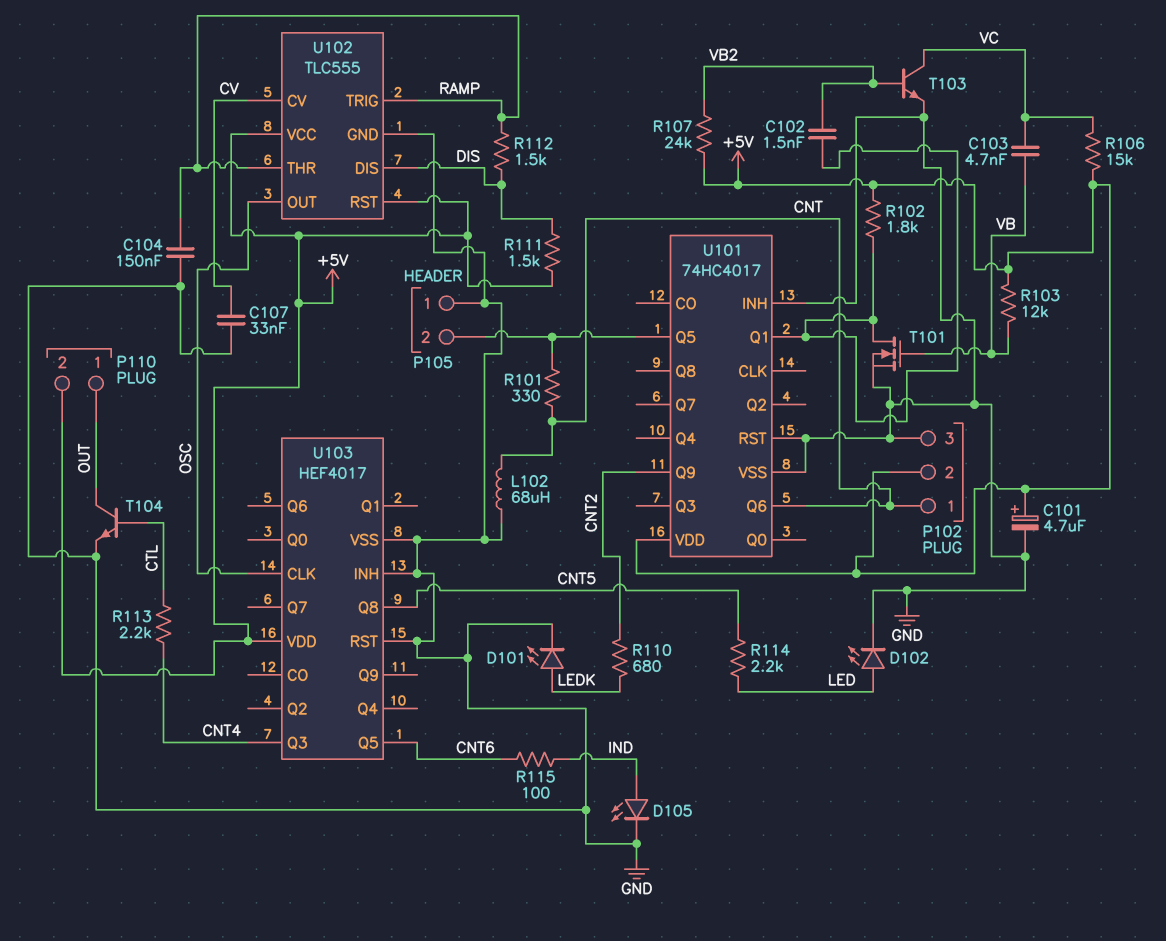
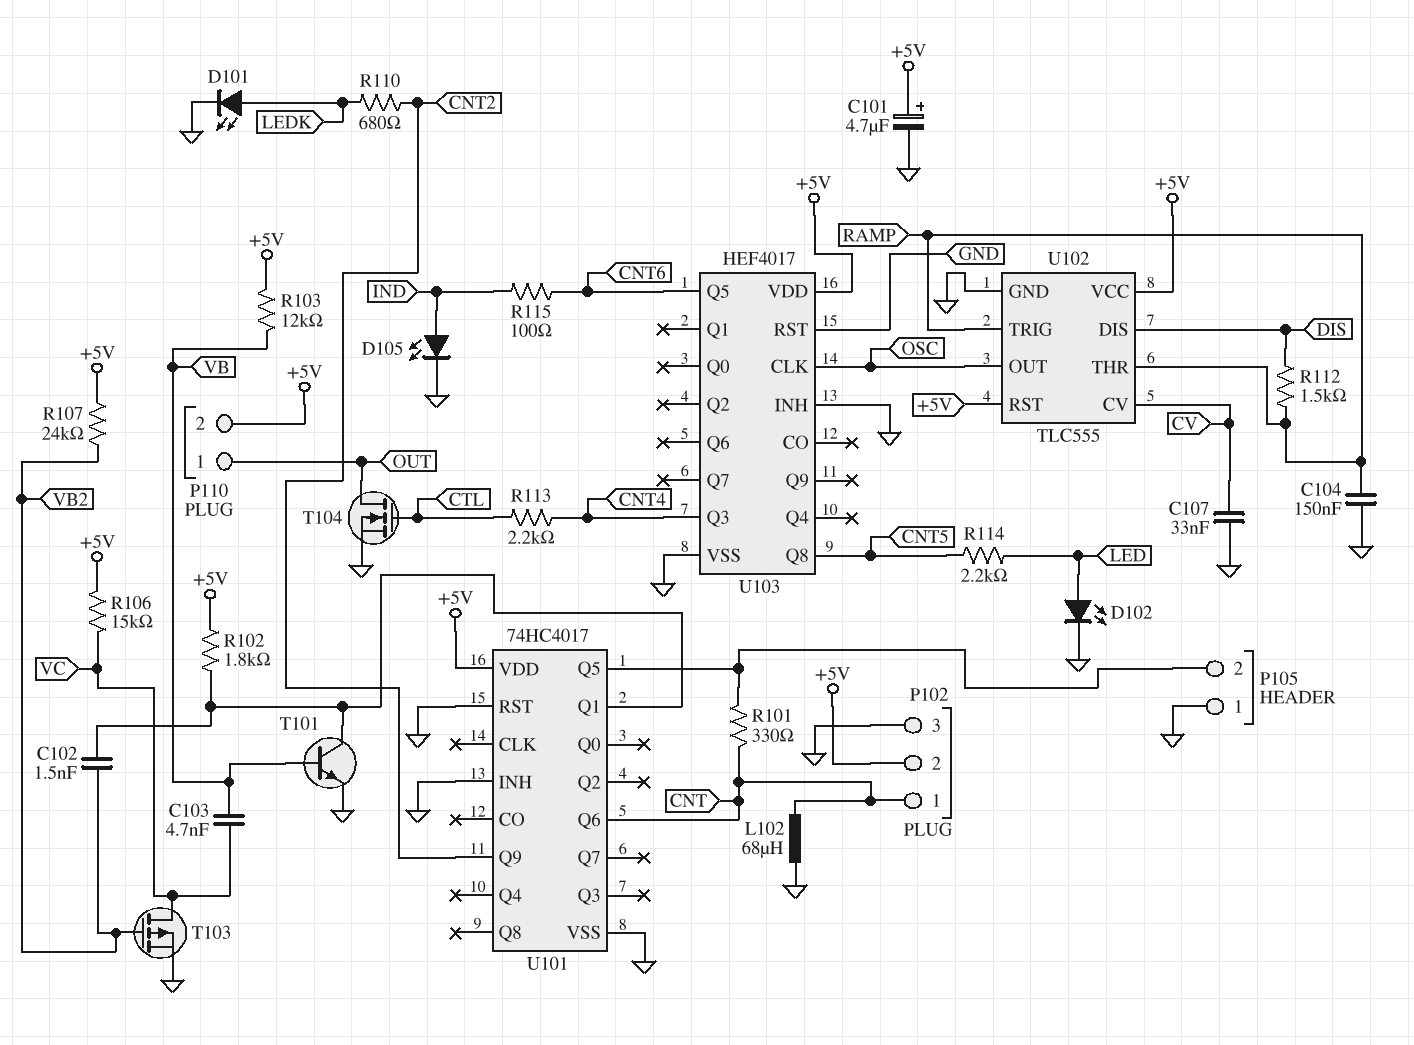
R111: 1.5k (+5V, DIS) -> none
T101: NMOS (G VB, D U101/Q1, S GND) -> NPN (B VB, C U101/Q1, E GND)
T103: NPN (B VB2, C VC, E GND) -> PMOS (G VB2, D VC, S GND)
T104: NPN (B CTL, C OUT, E GND) -> NMOS (G CTL, D OUT, S GND)

